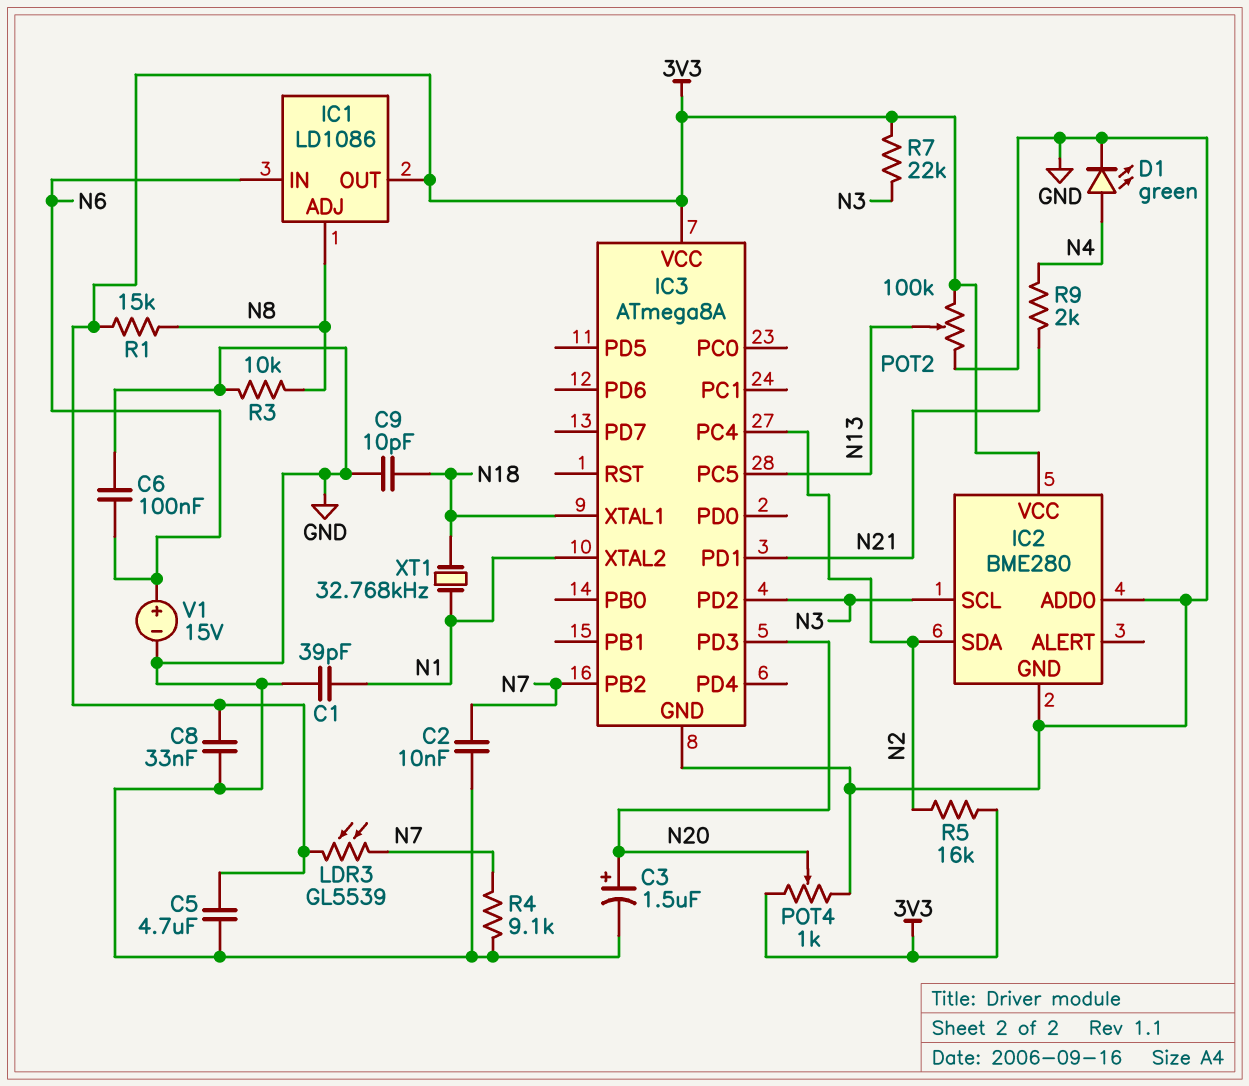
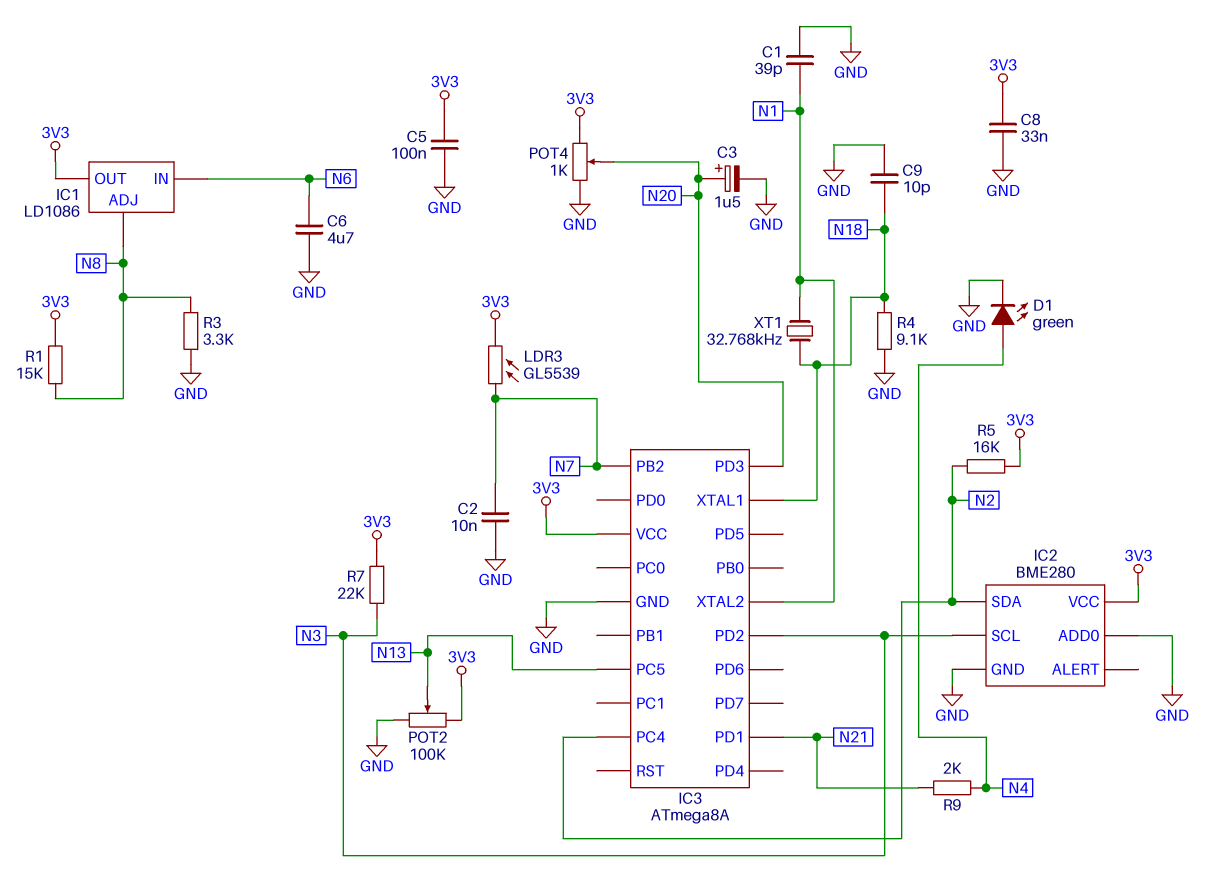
C5: 4.7uF (3V3, GND) -> 100nF (3V3, GND)
C6: 100nF (GND, N6) -> 4.7uF (GND, N6)
R3: 10k (GND, N8) -> 3.3k (GND, N8)
R4: 9.1k (GND, N7) -> 9.1k (GND, N18)
V1: 15V (plus N6, minus GND) -> none

